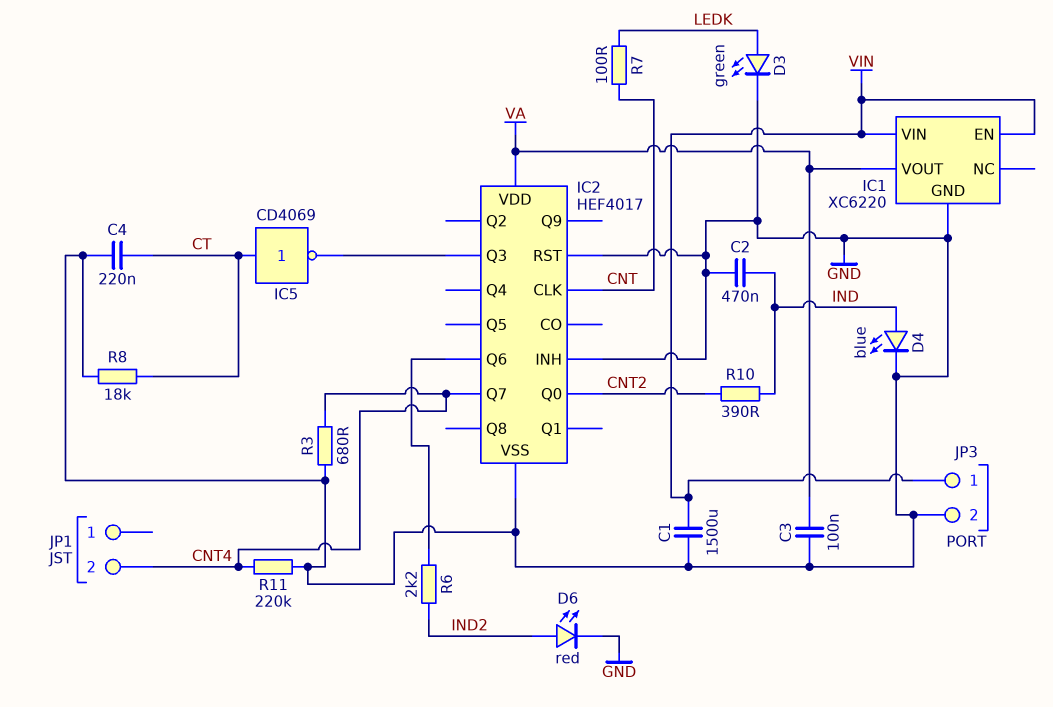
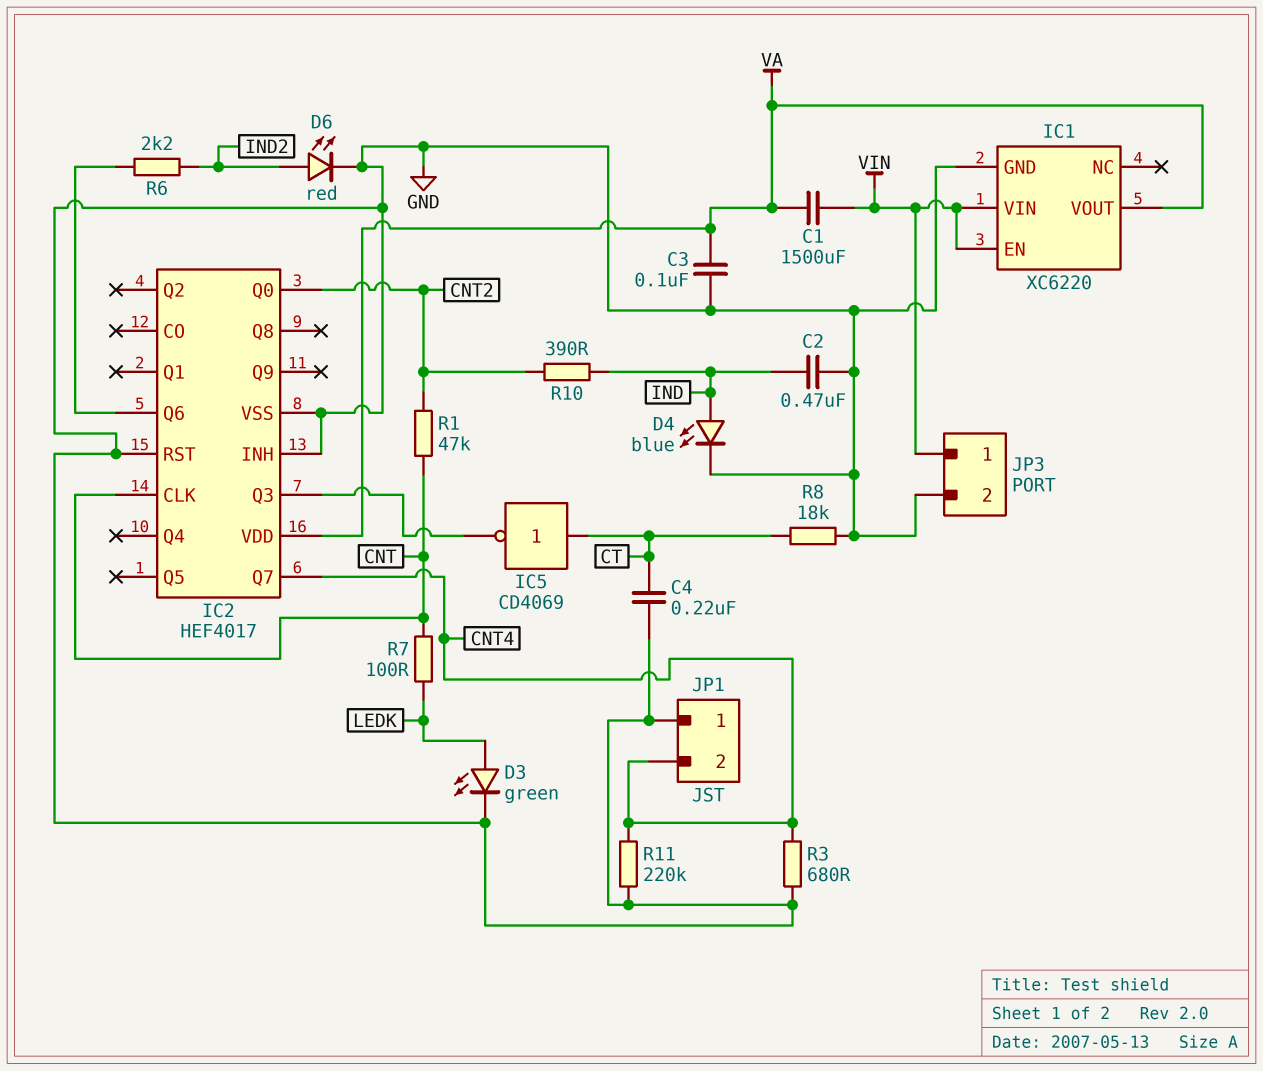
C1: 1500uF (GND, VIN) -> 1500uF (VA, VIN)
JP1 pin 1: none -> GND
R1: none -> 47k (CNT, CNT2)

